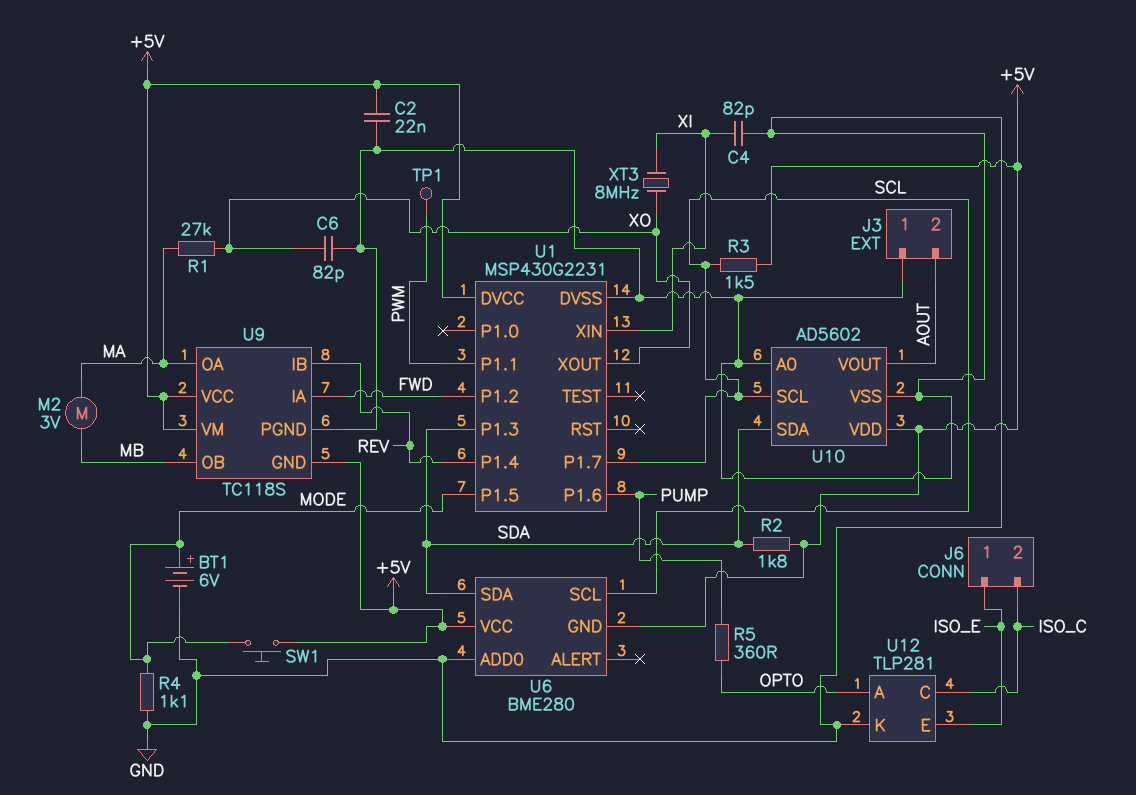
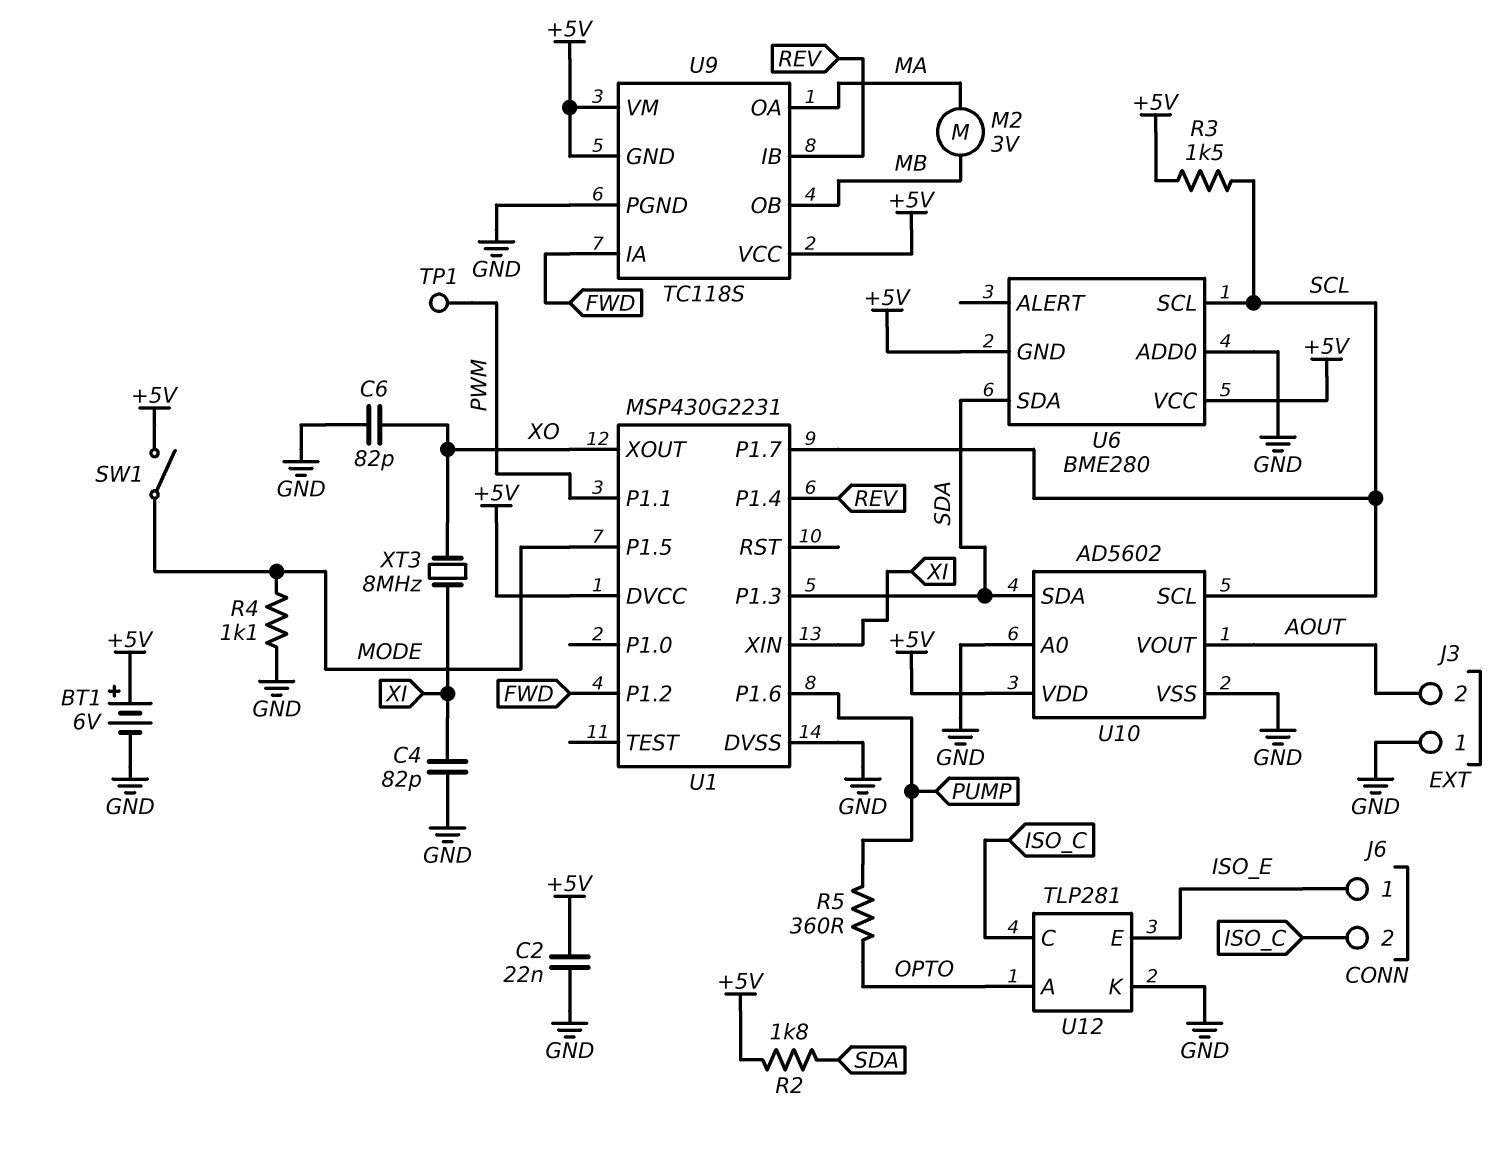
BT1: 6V (plus MODE, minus GND) -> 6V (plus +5V, minus GND)
R1: 27k (MA, XO) -> none
SW1: button (+5V, MODE) -> switch (+5V, MODE)

